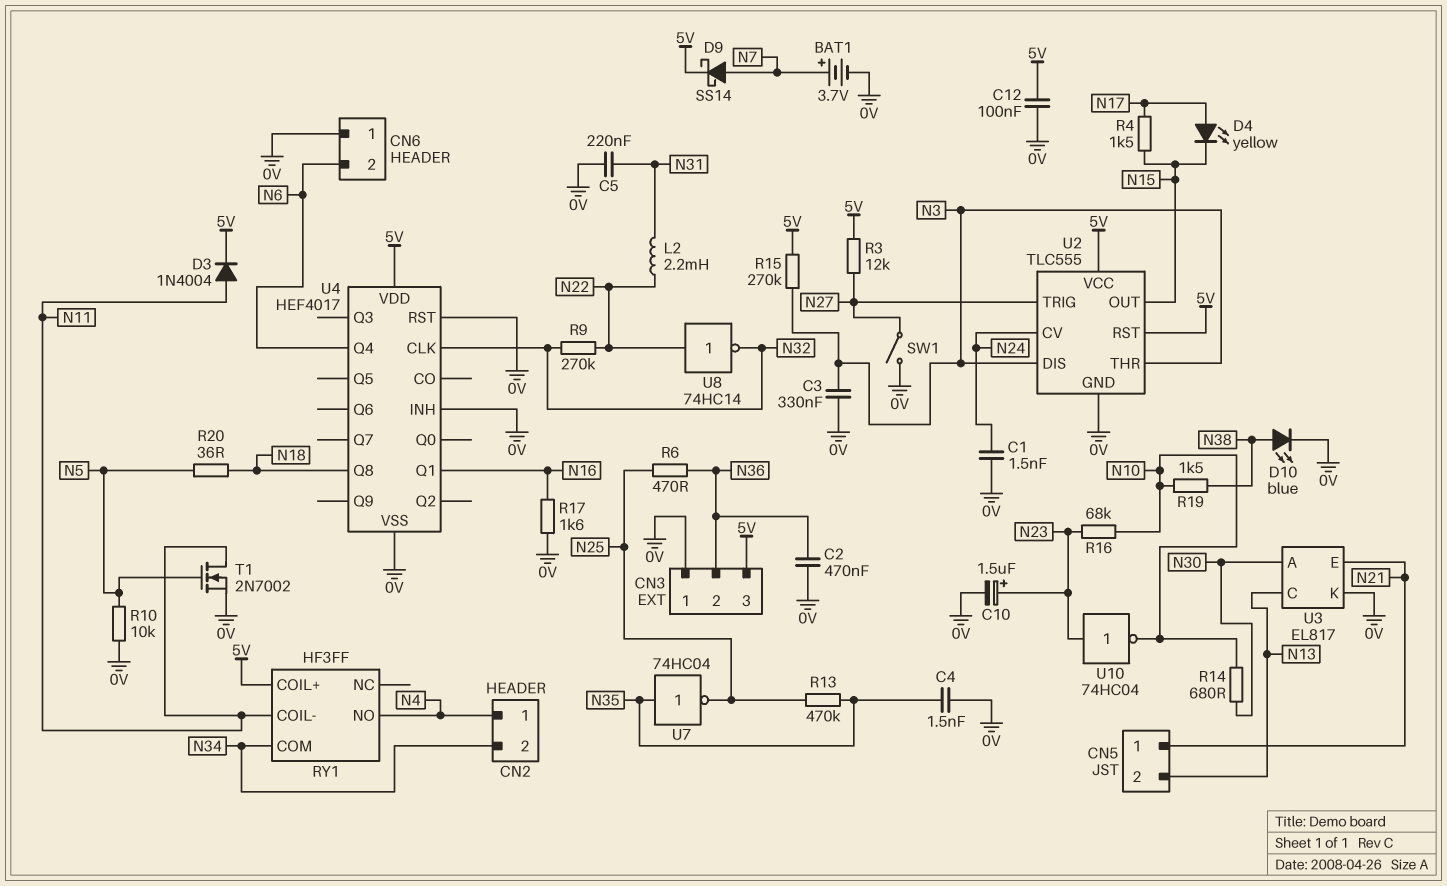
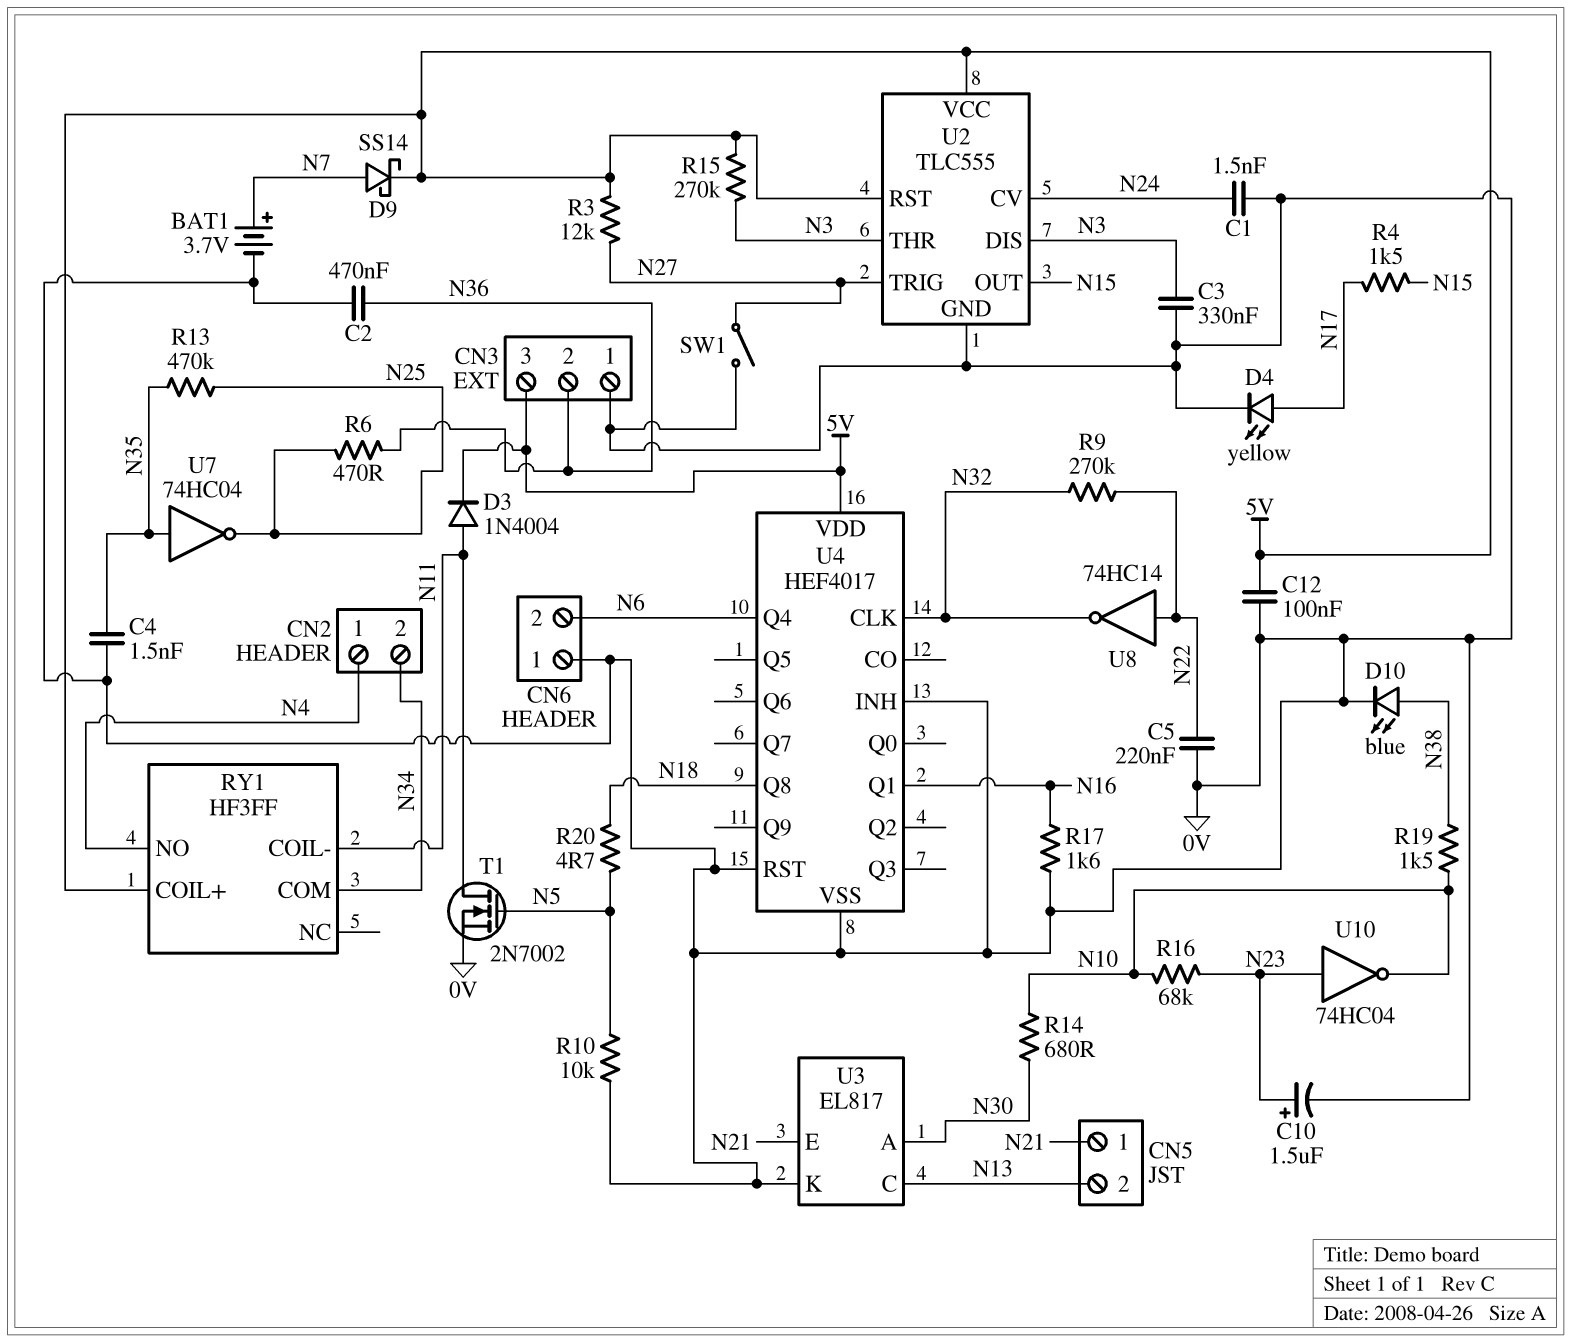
C5: 220nF (0V, N31) -> 220nF (0V, N22)
D4: LED yellow (A N17, K N15) -> LED yellow (A N17, K 0V)
L2: 2.2mH (N22, N31) -> none
R20: 36 (N5, N18) -> 4.7 (N5, N18)

